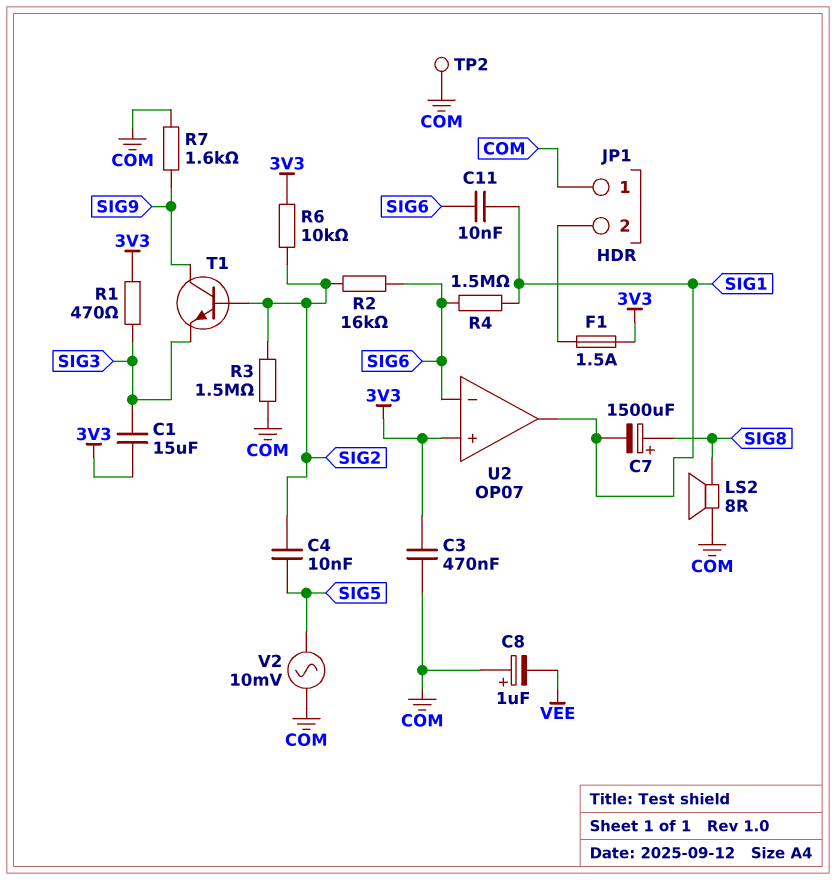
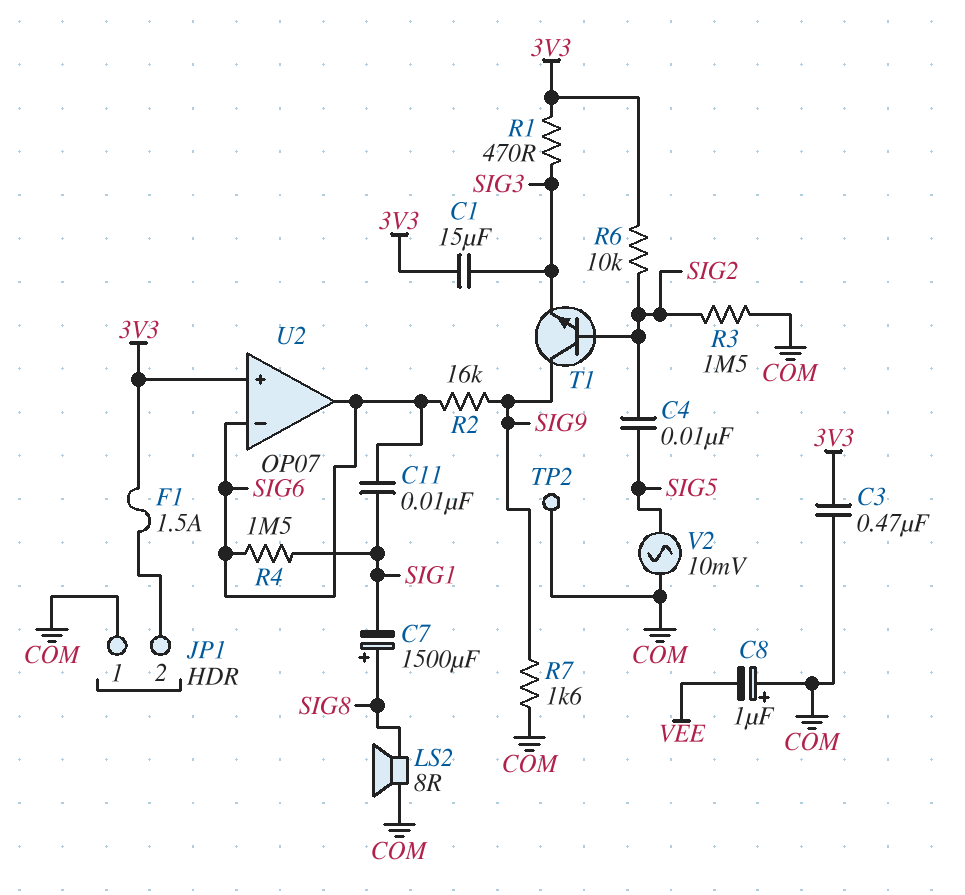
R2: 16k (SIG2, SIG6) -> 16k (SIG6, SIG9)
U2 pin out: SIG1 -> SIG6

